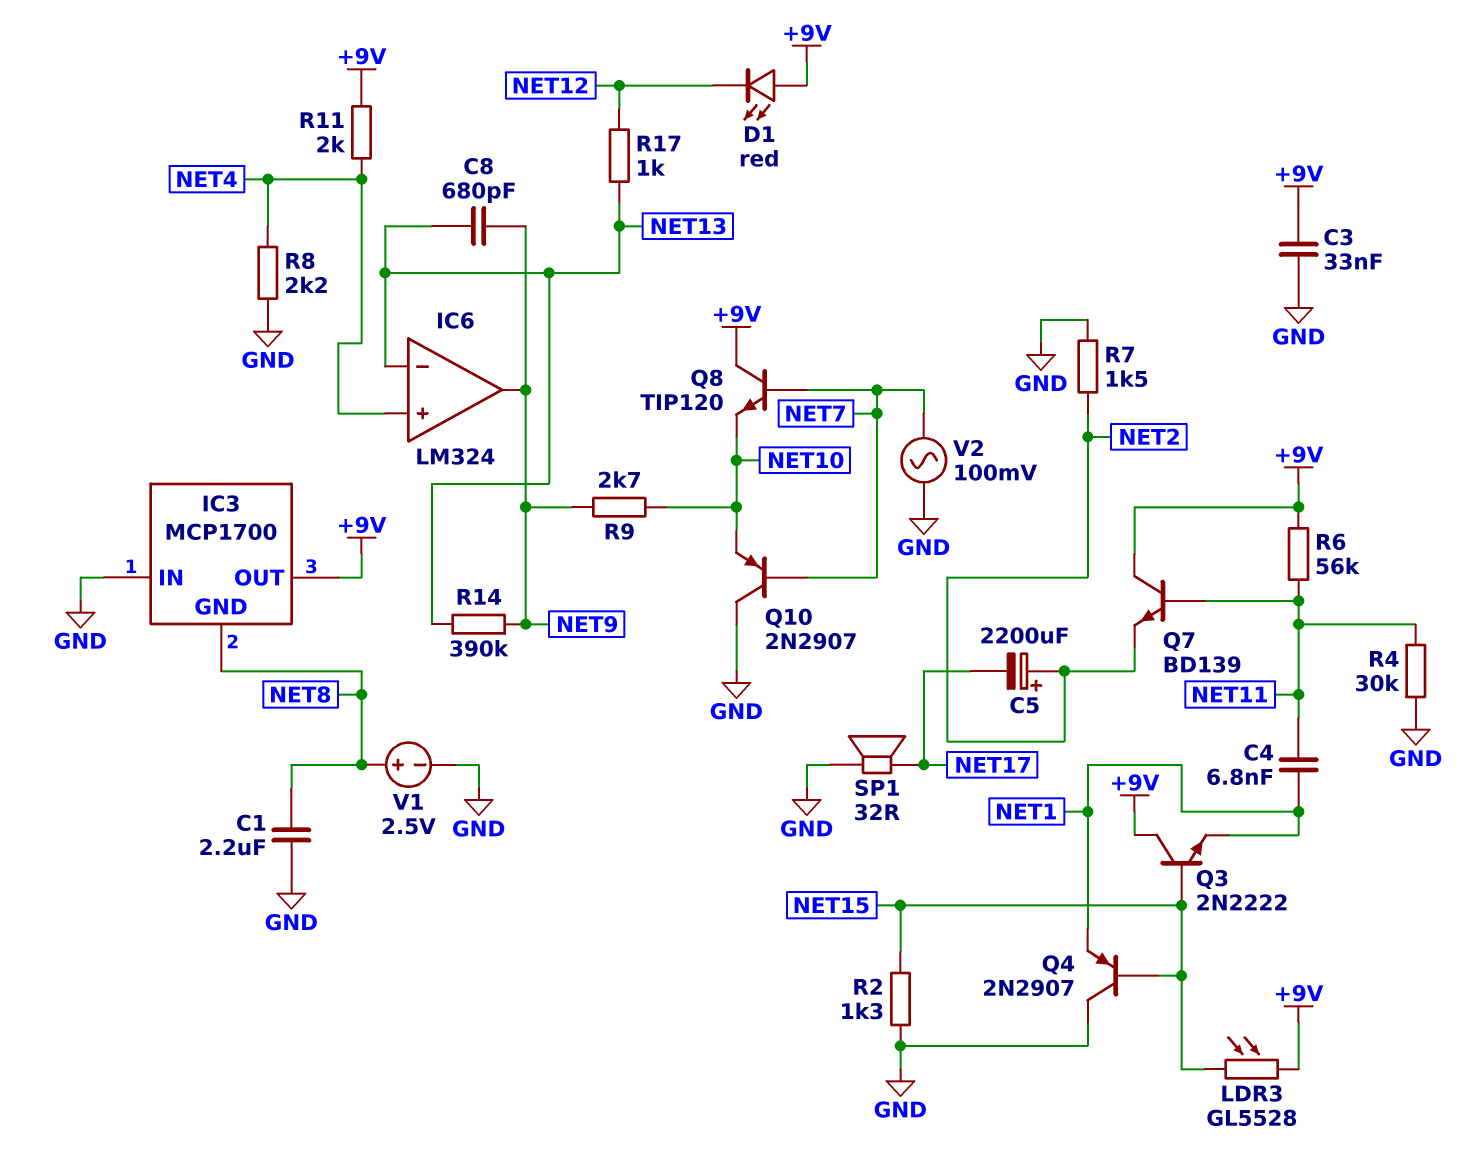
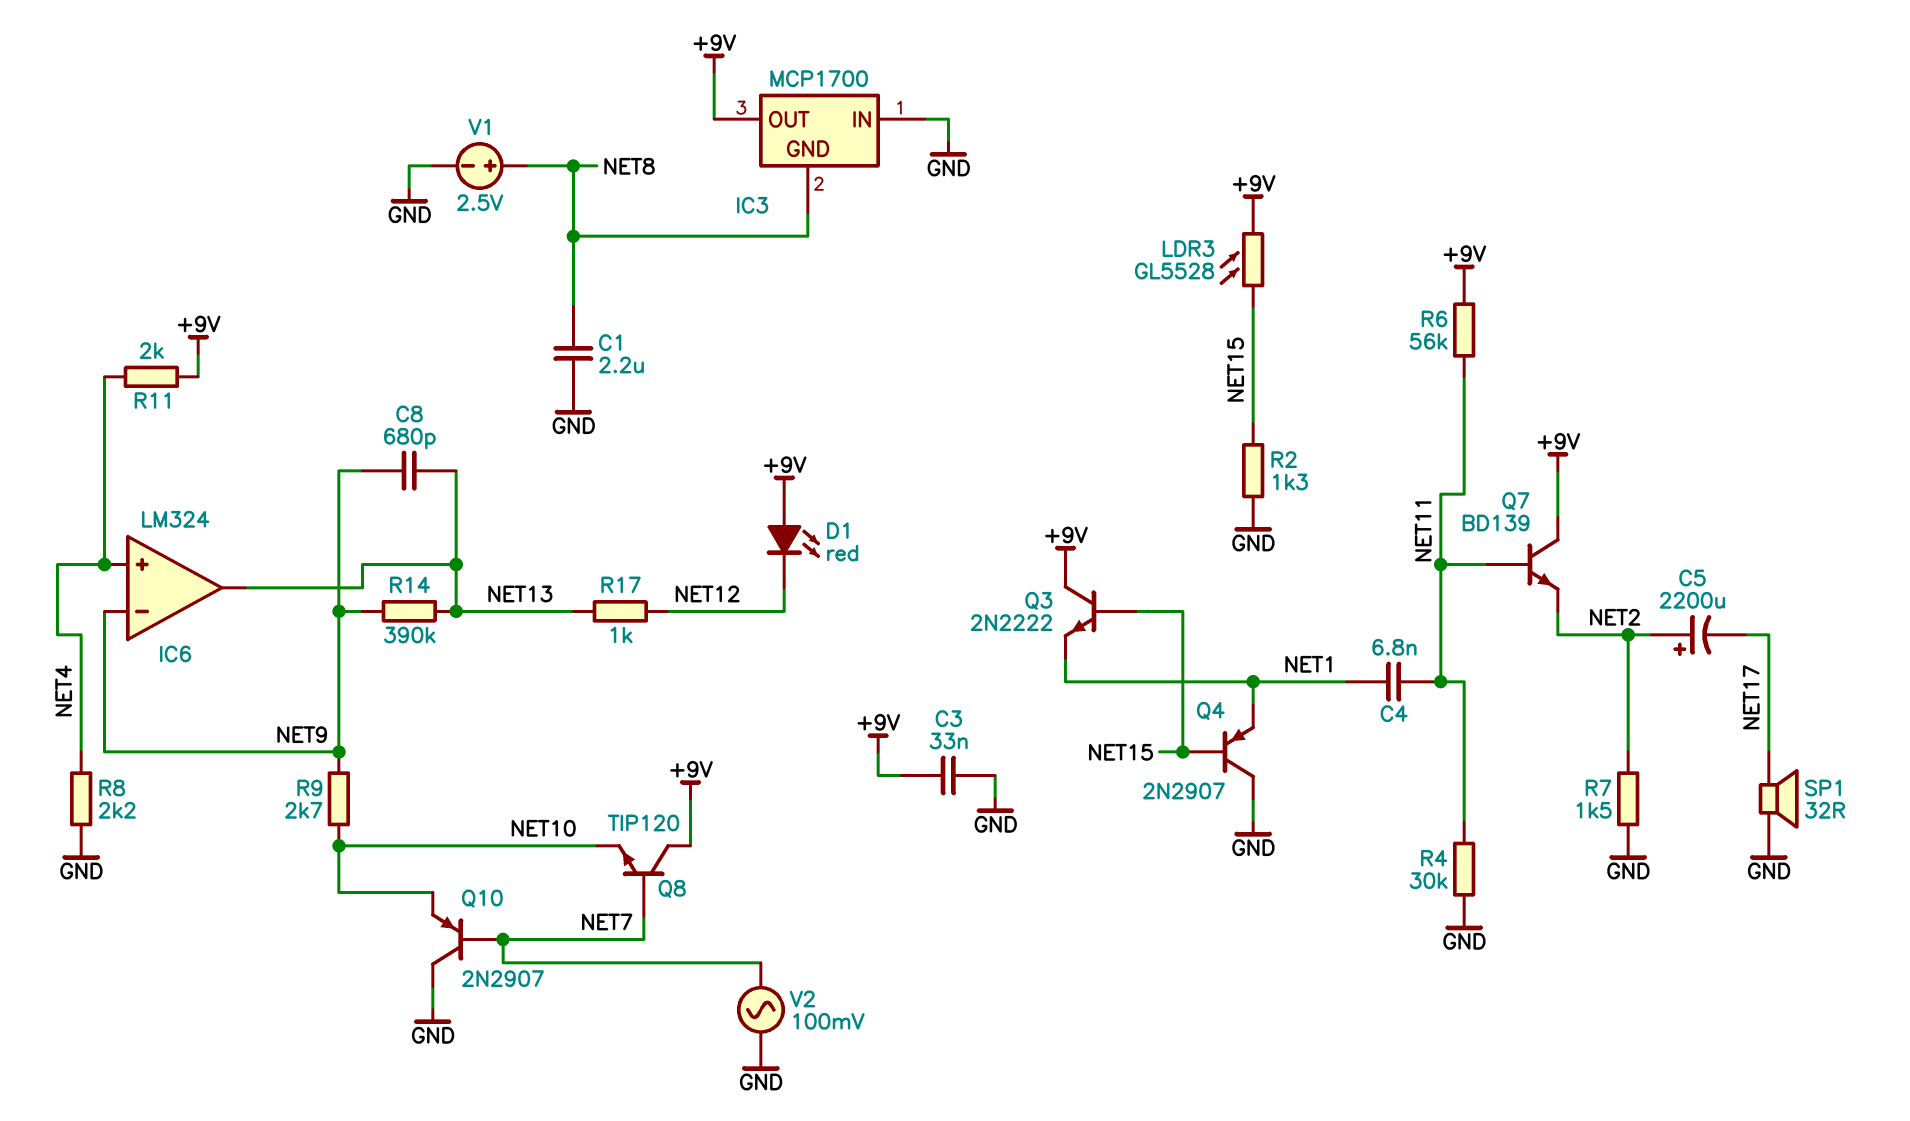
IC6 pin in-: NET13 -> NET9
IC6 pin out: NET9 -> NET13

